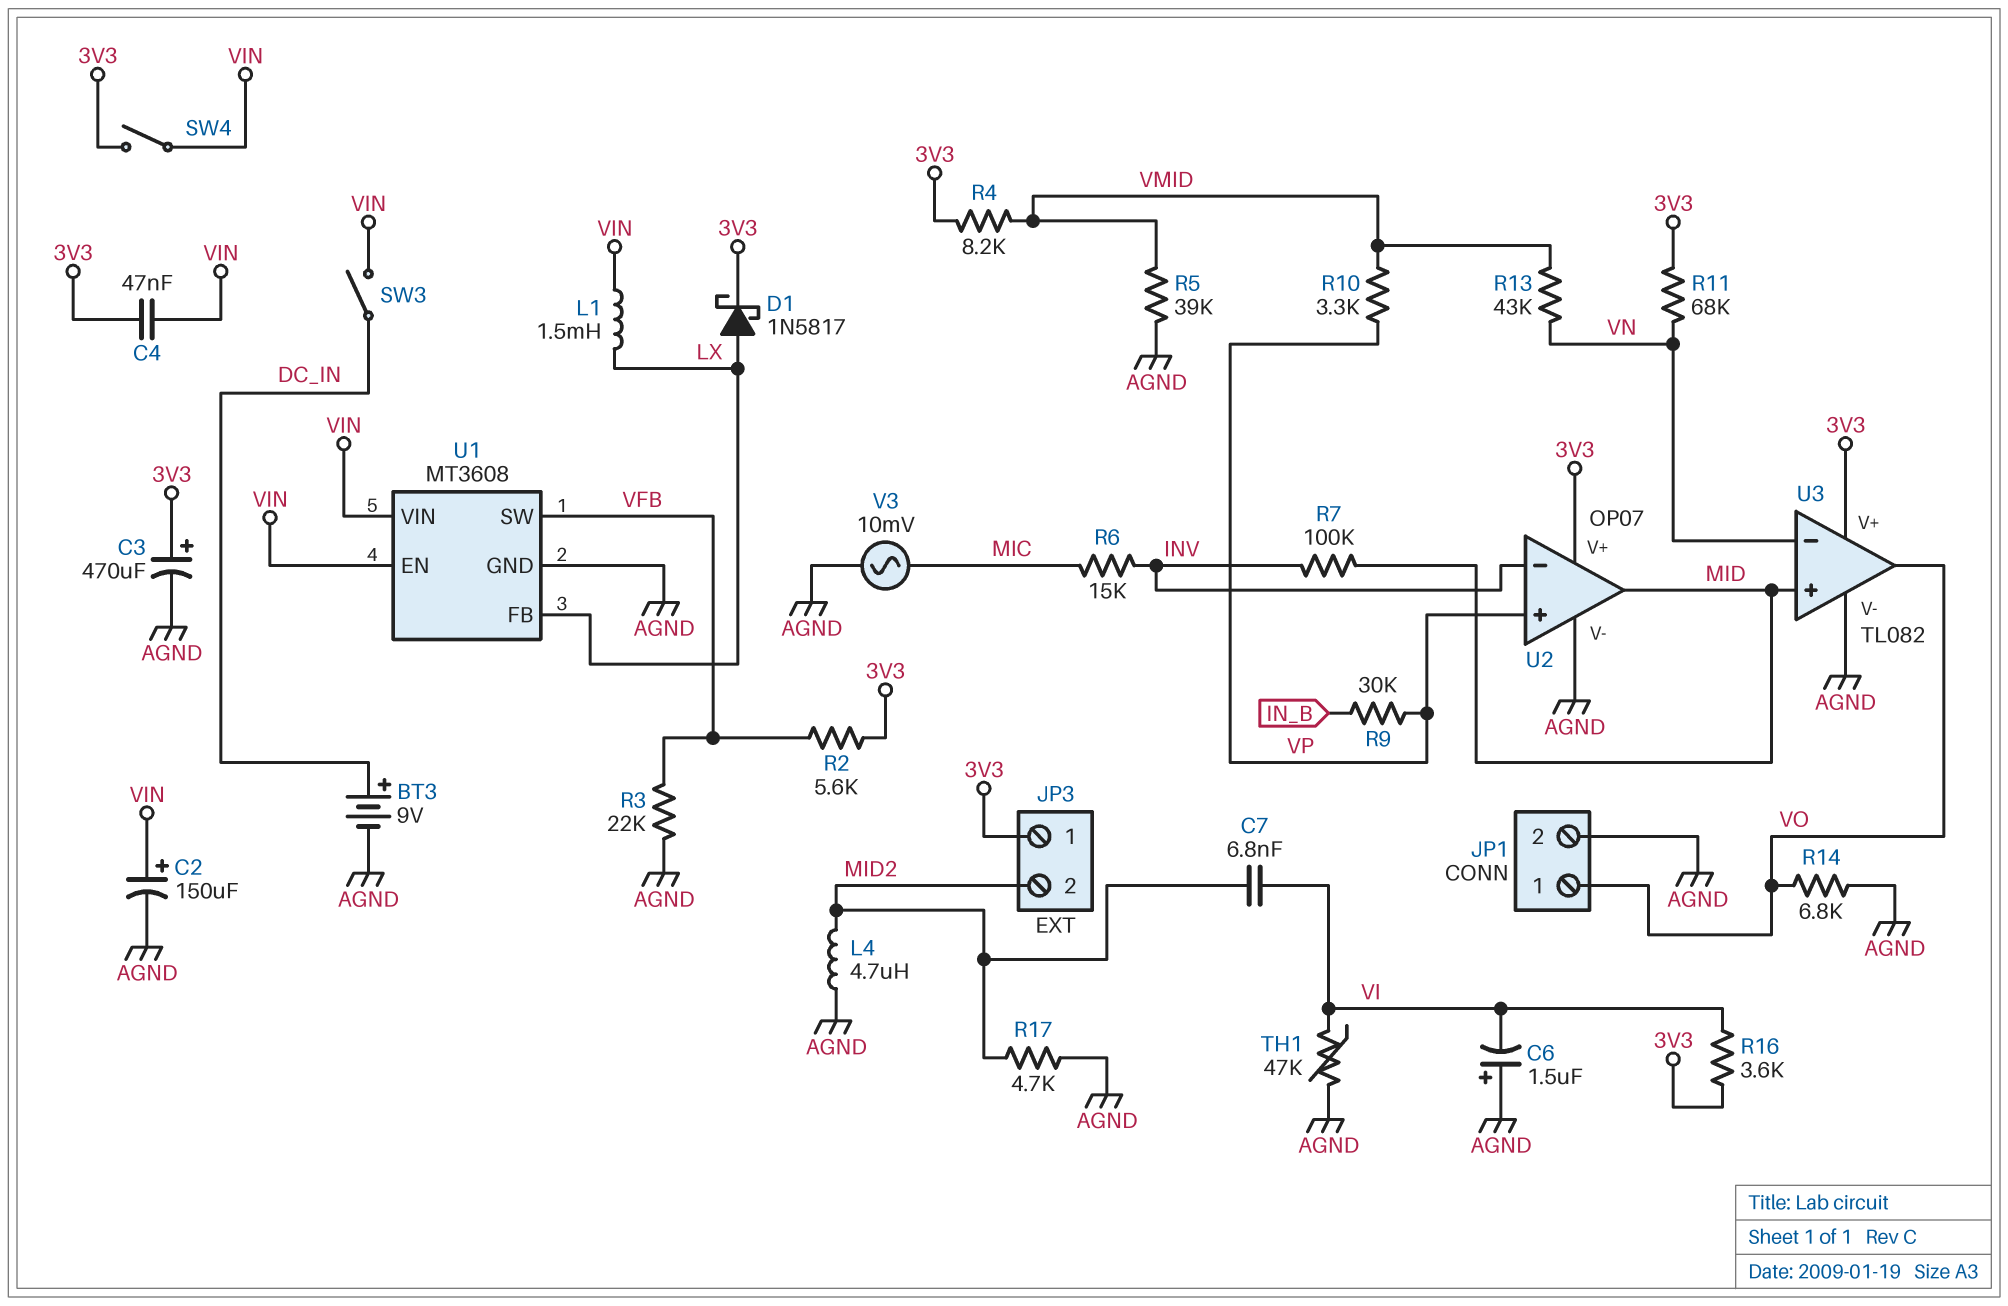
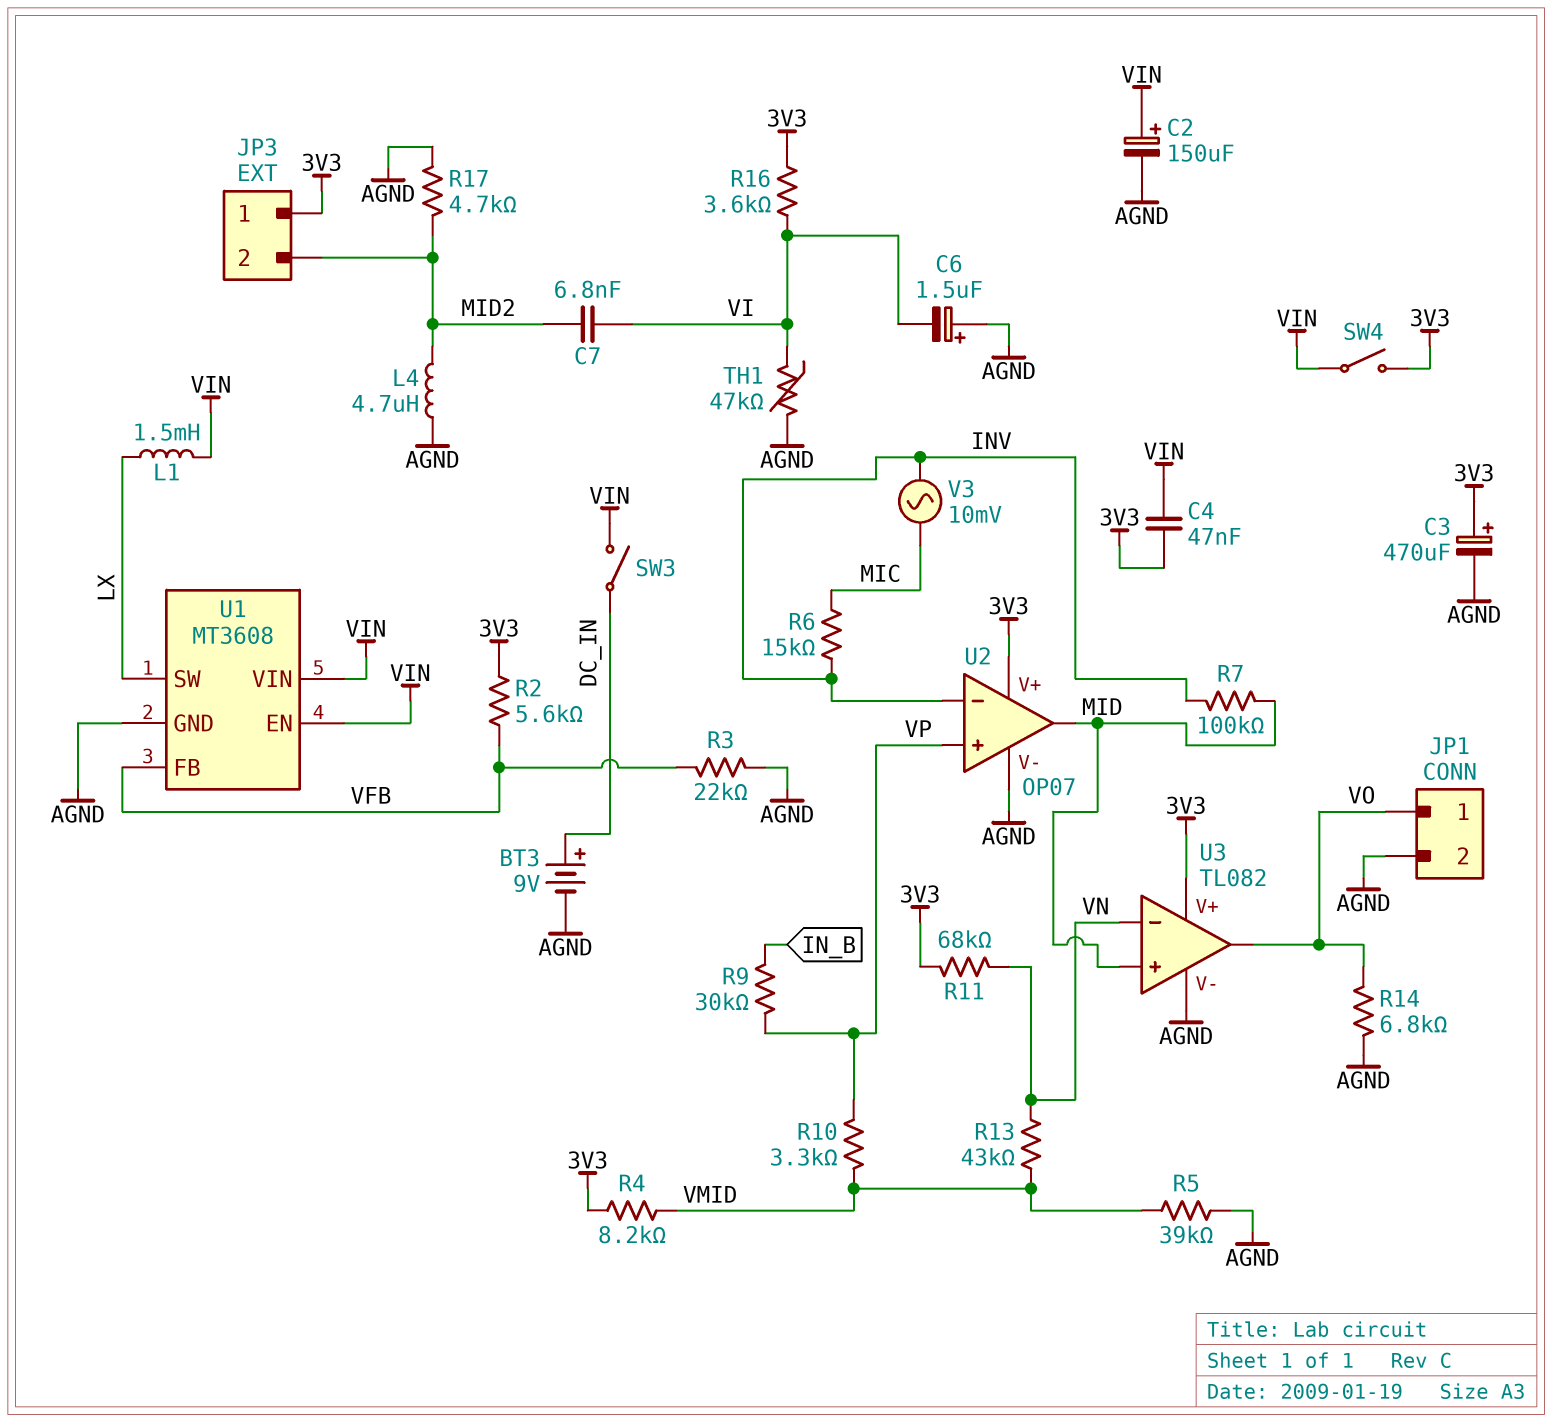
D1: schottky 1N5817 (A LX, K 3V3) -> none
U1 pin FB: LX -> VFB
U1 pin SW: VFB -> LX
V3: AC 10mV (AGND, MIC) -> AC 10mV (INV, MIC)

